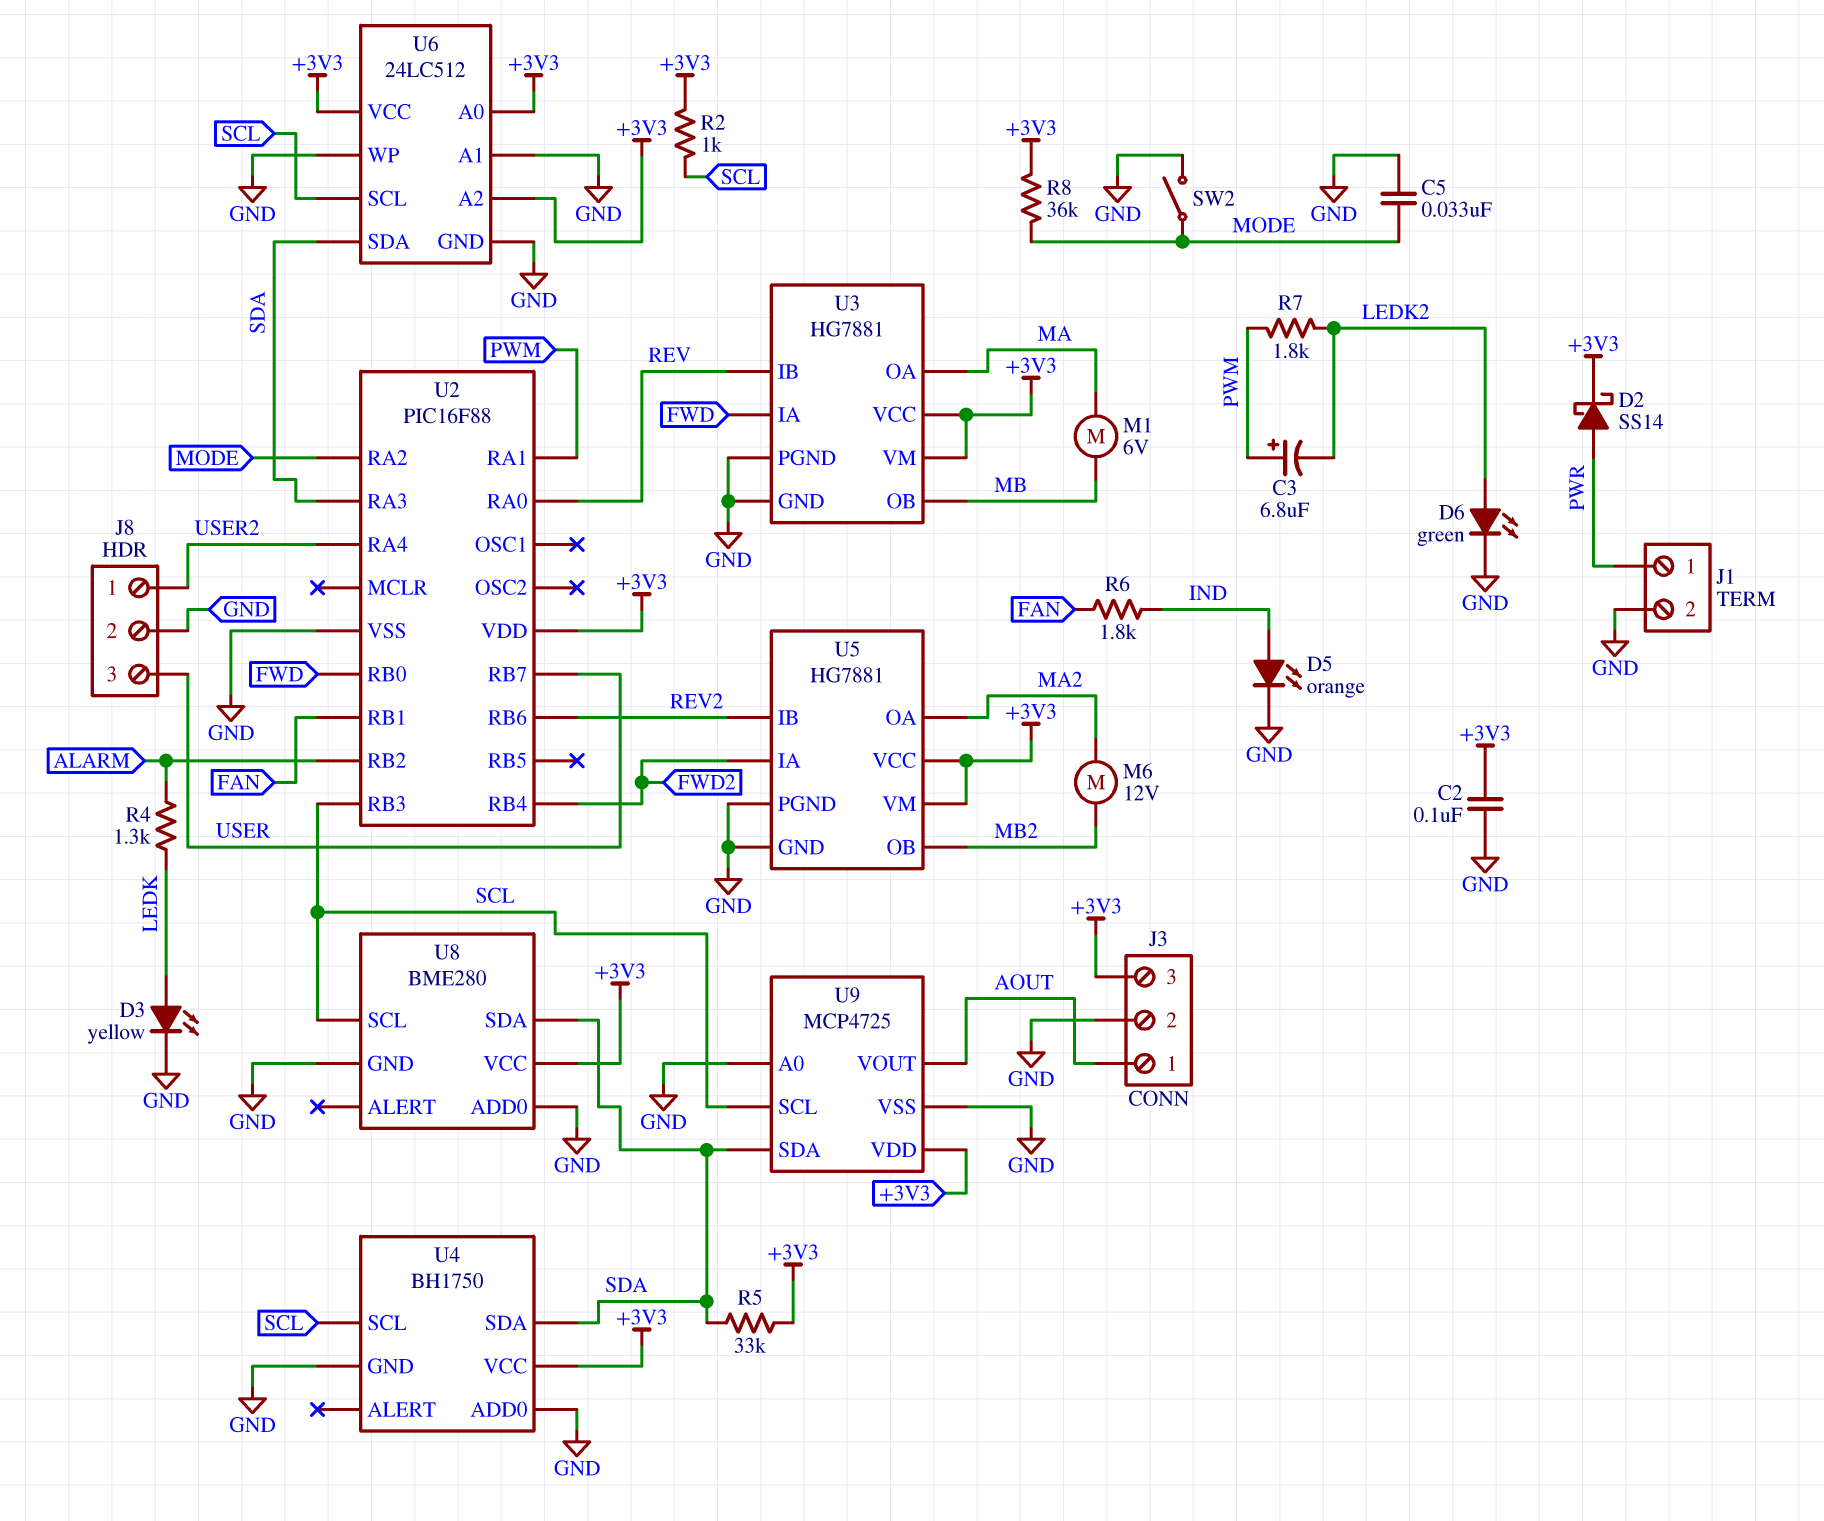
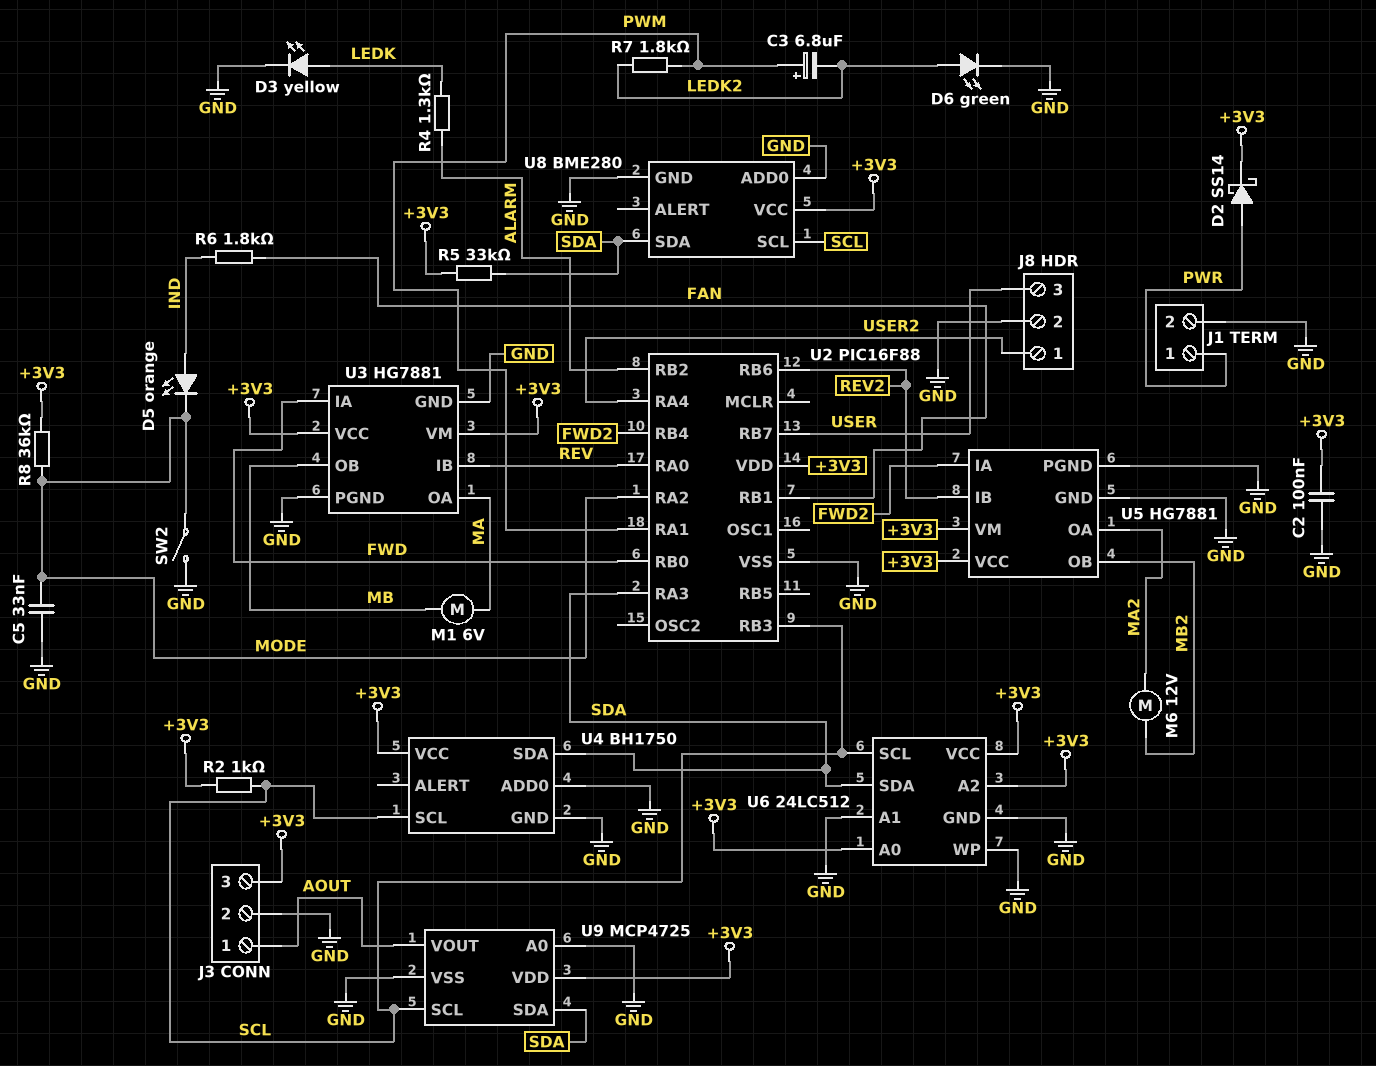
D5: LED orange (A IND, K GND) -> LED orange (A IND, K MODE)

